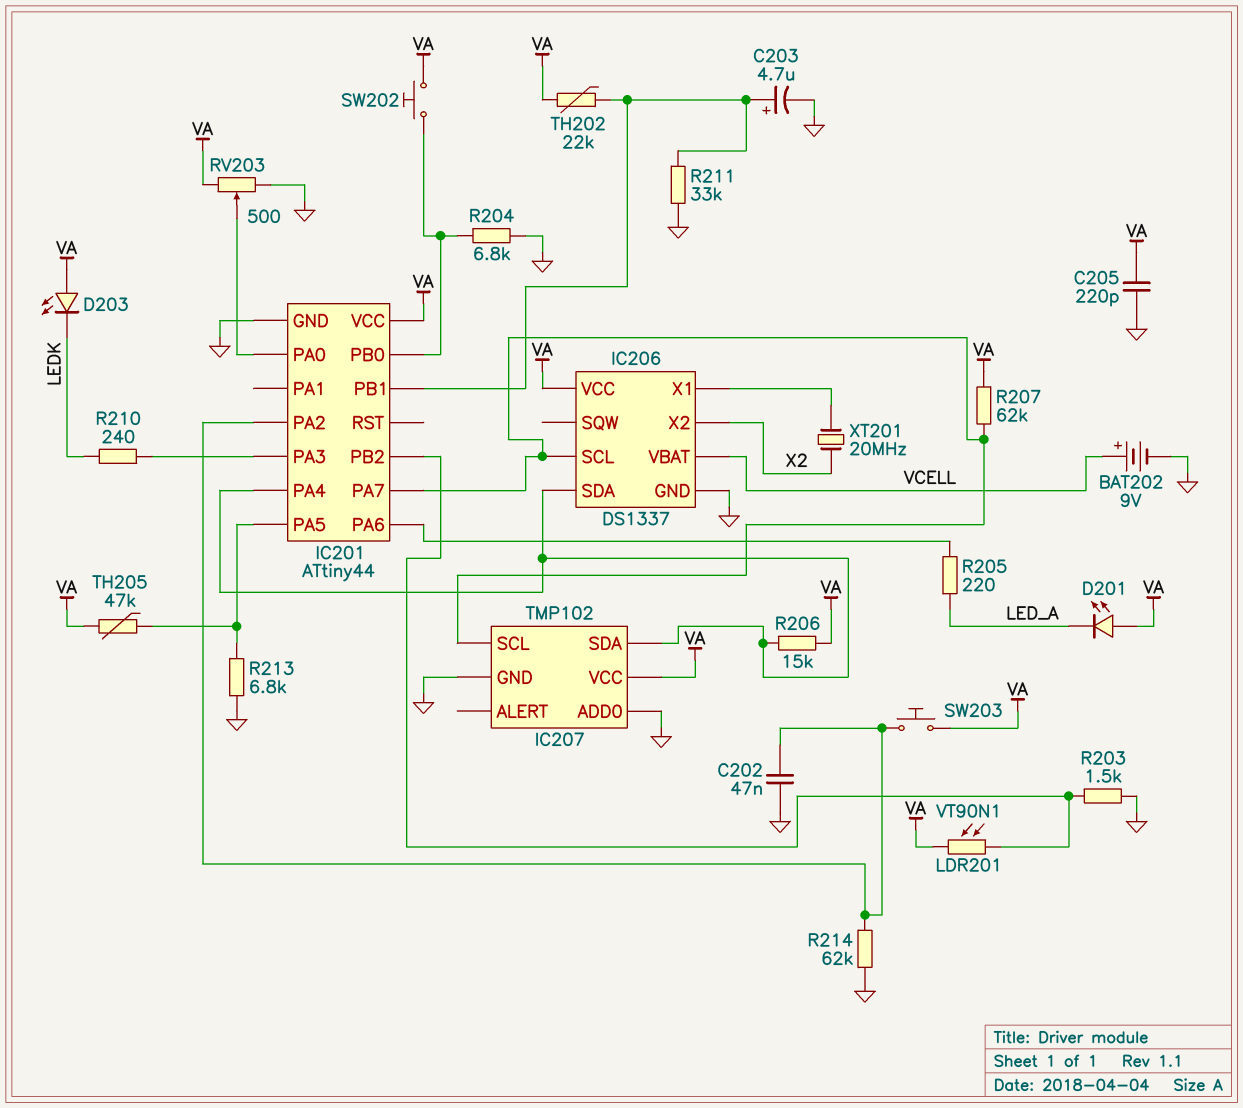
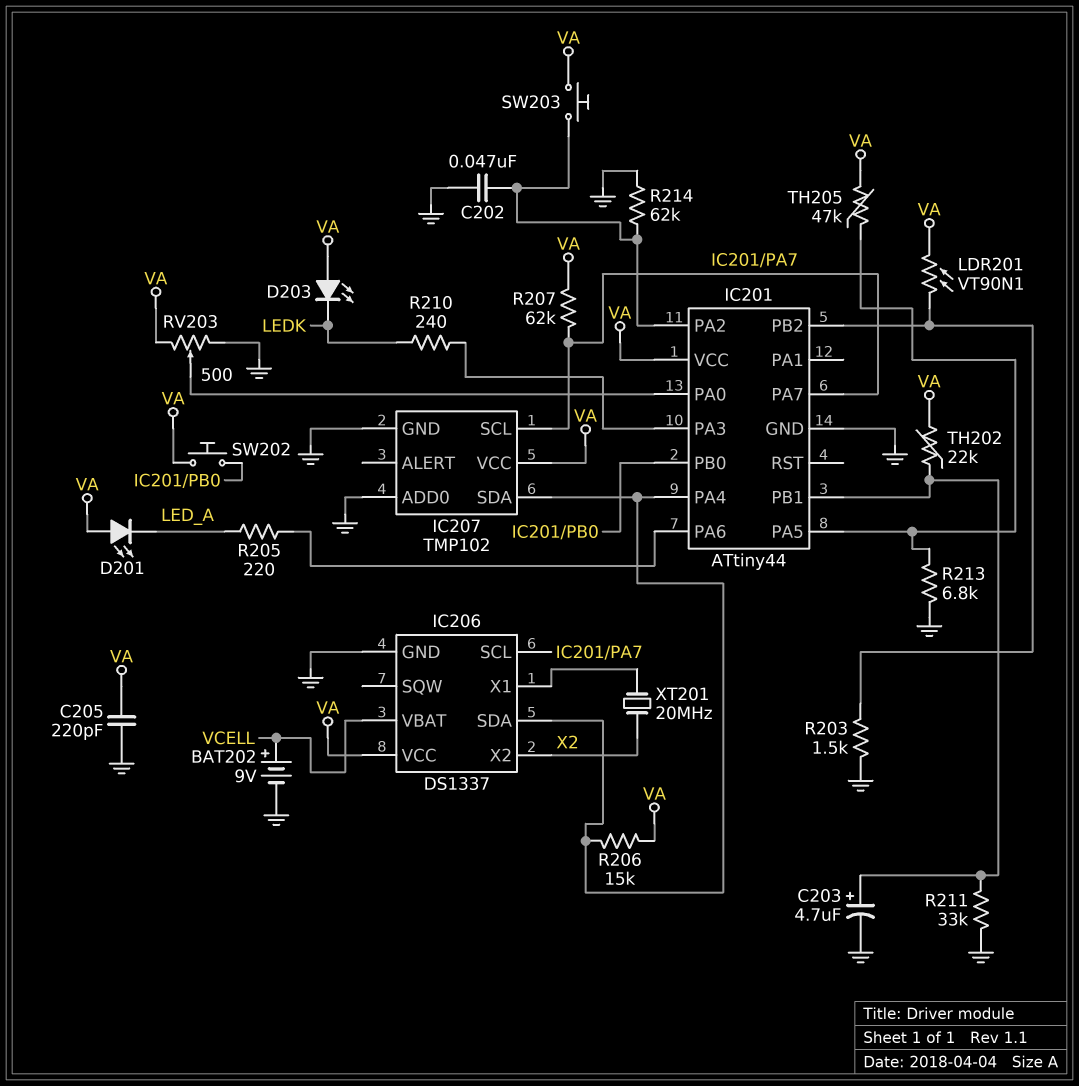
R204: 6.8k (GND, IC201/PB0) -> none

